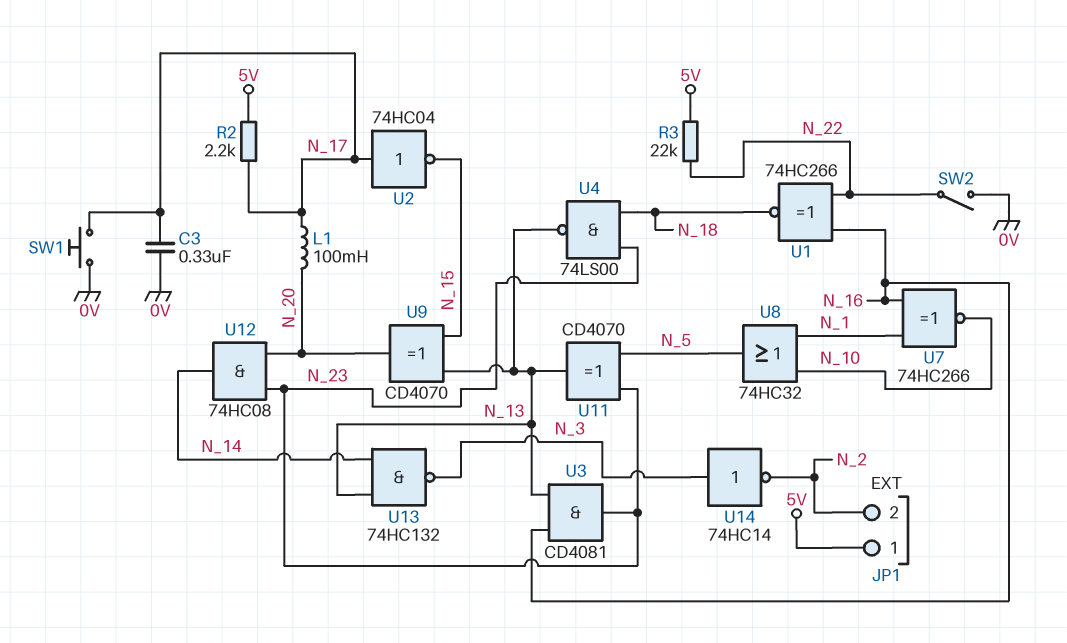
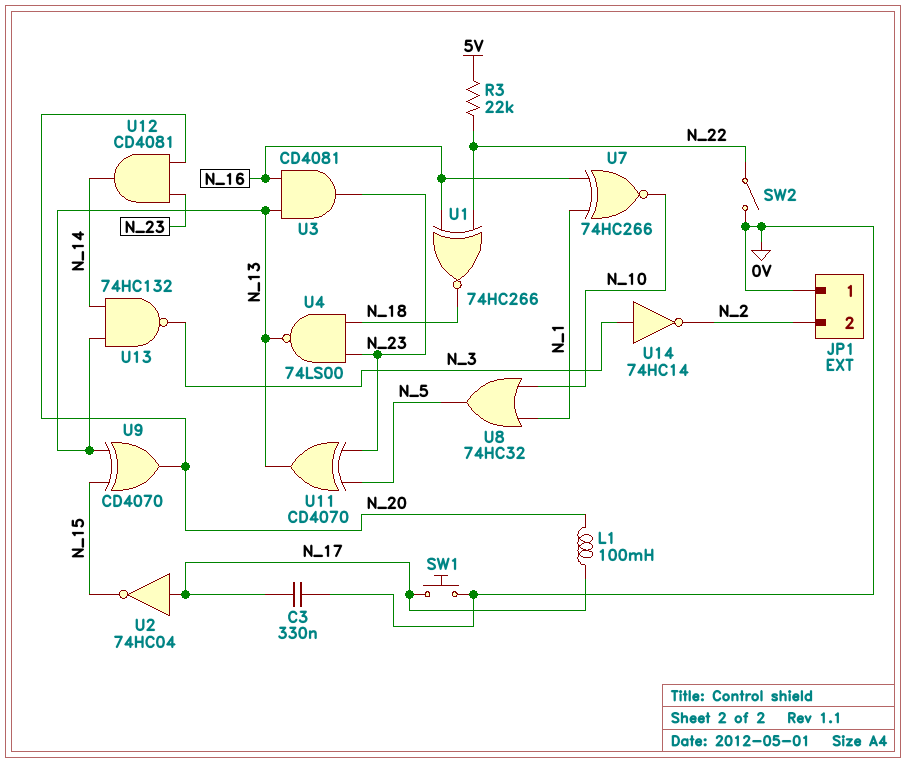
JP1 pin 1: 5V -> 0V
R2: 2.2k (5V, N_17) -> none
U12: AND 74HC08 (in N_20, in N_23, out N_14) -> AND CD4081 (in N_20, in N_23, out N_14)

